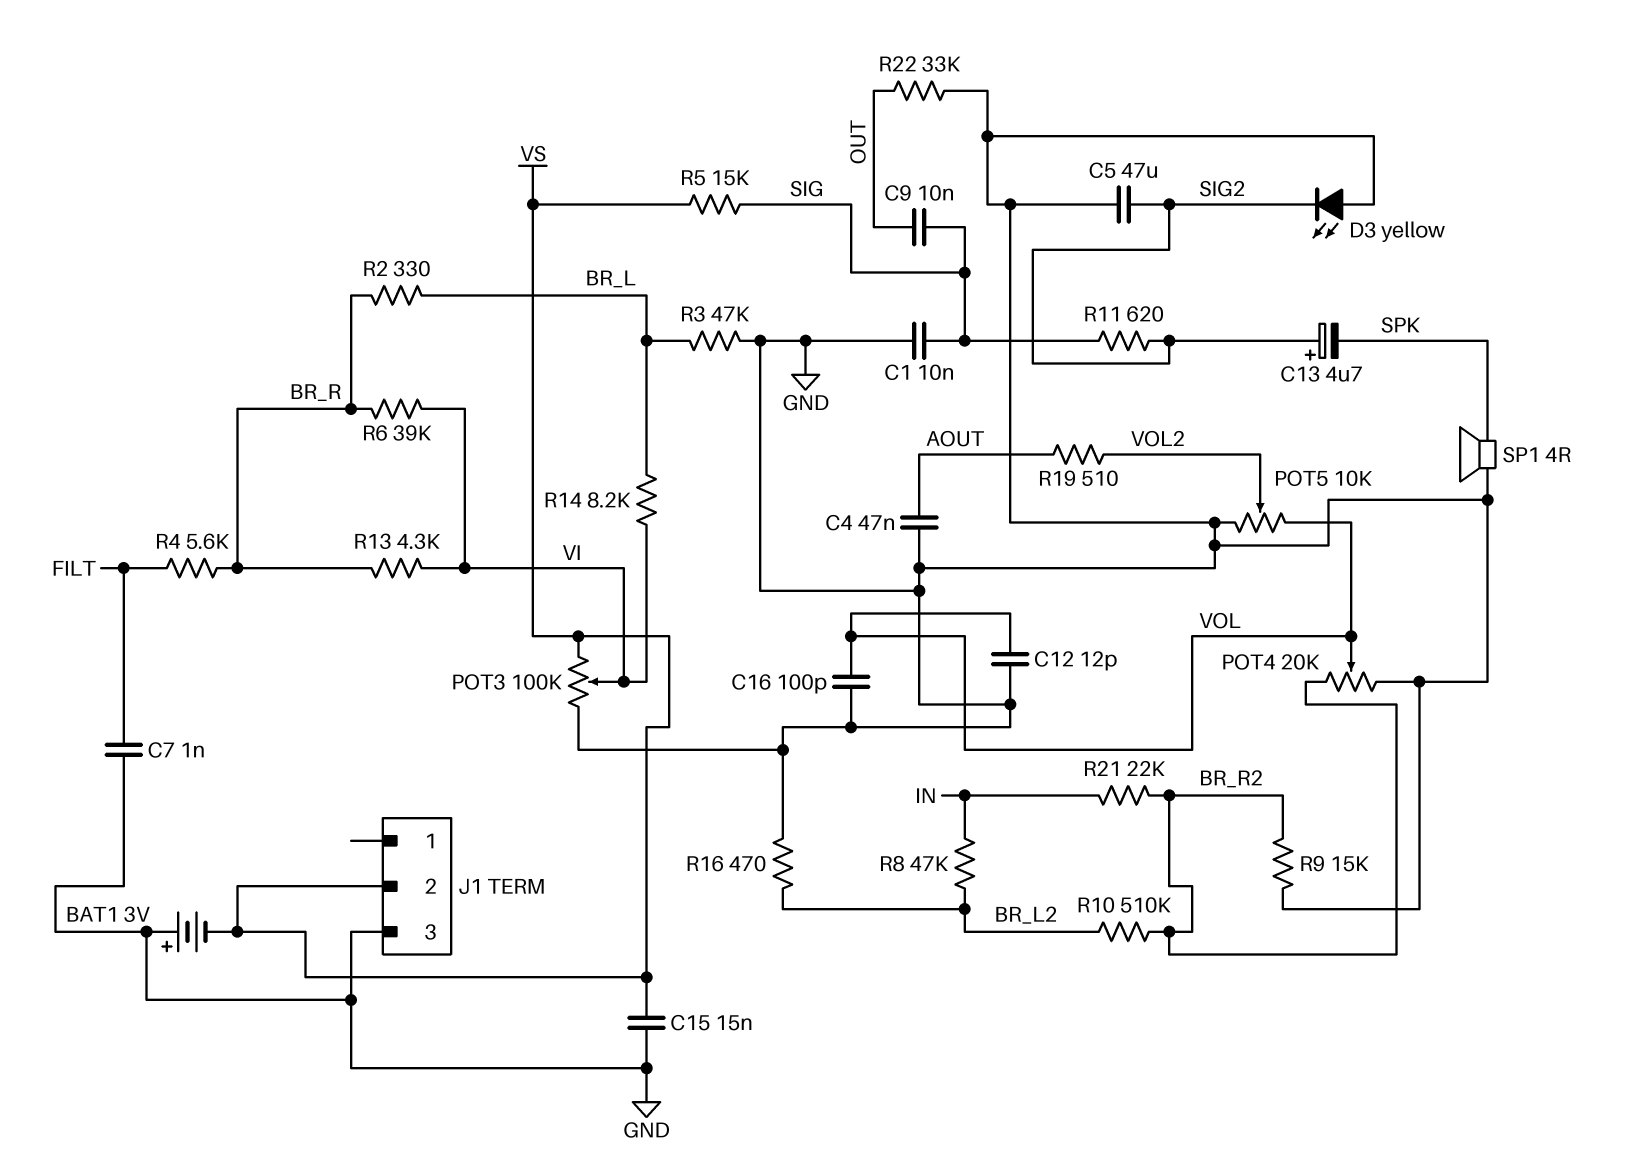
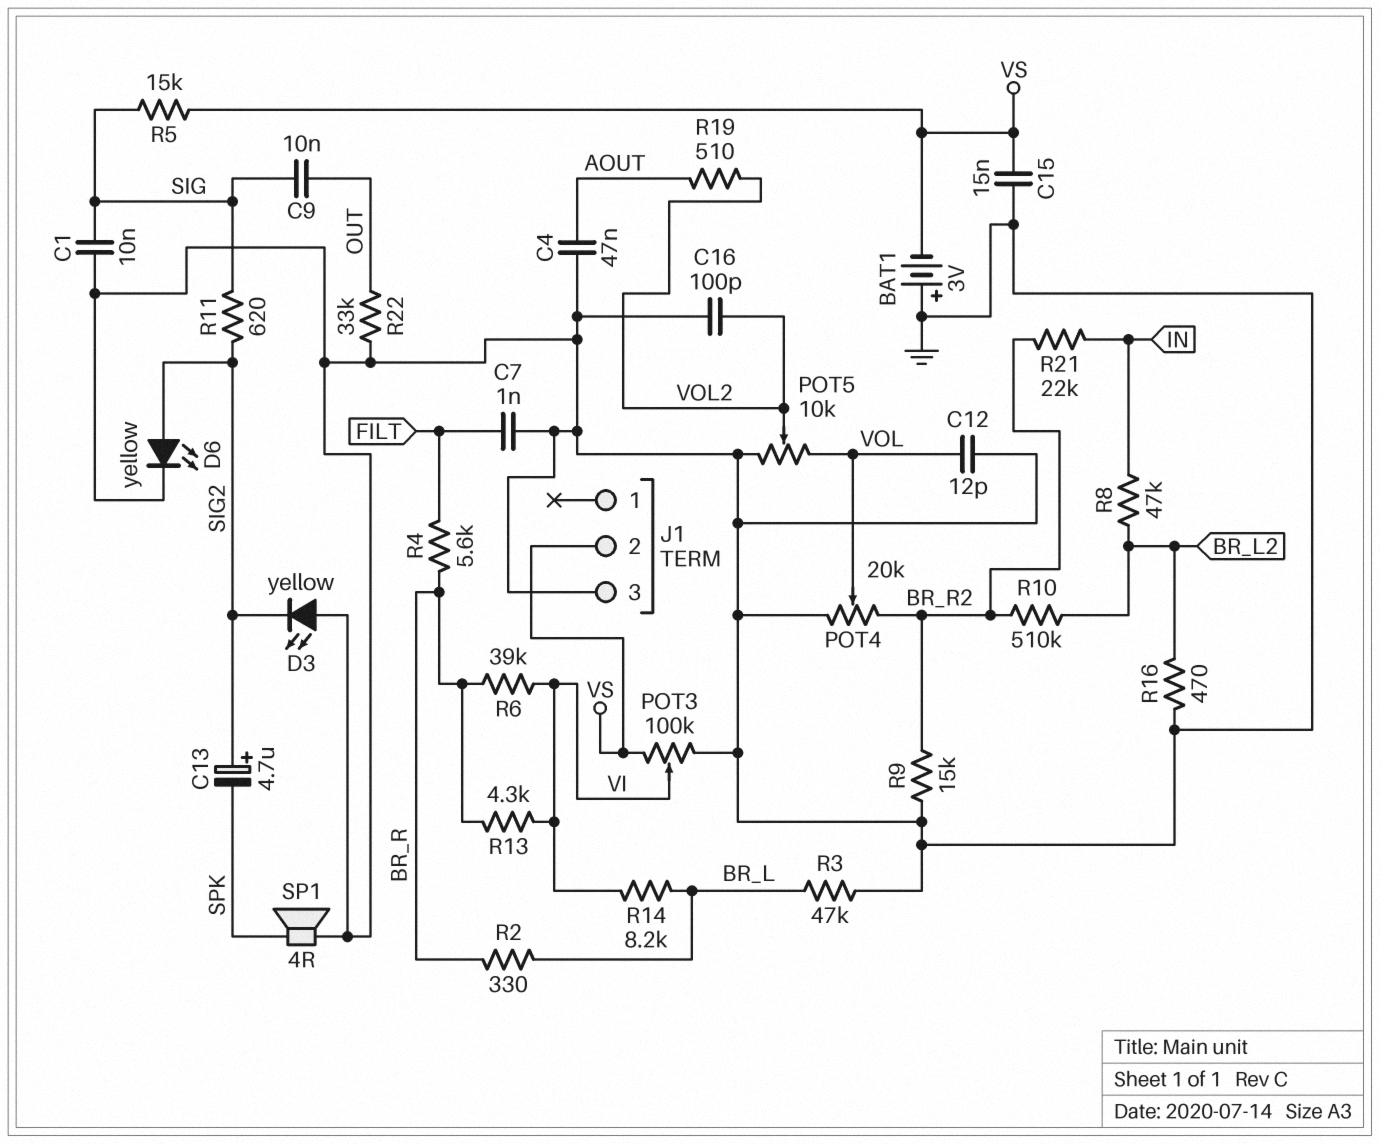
C5: 47uF (GND, SIG2) -> none
C16: 100pF (GND, VOL) -> 100pF (GND, VOL2)
D6: none -> LED yellow (A SIG2, K GND)

